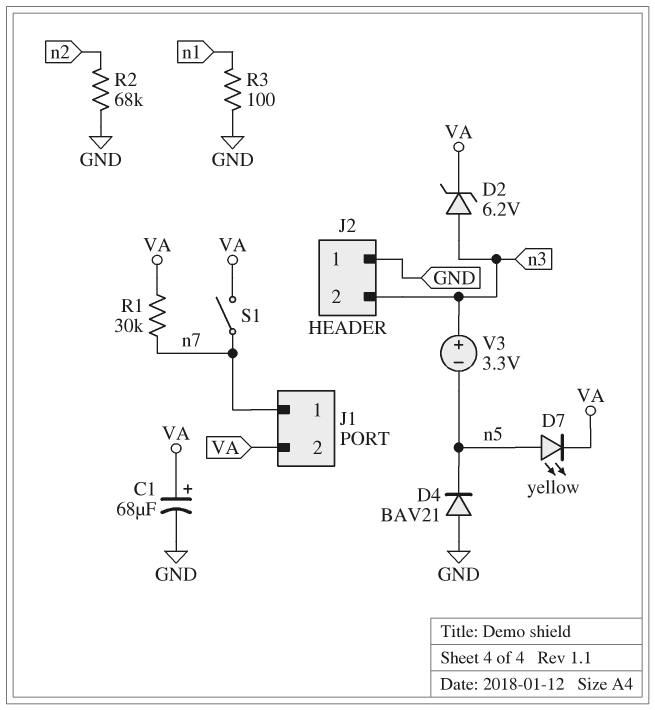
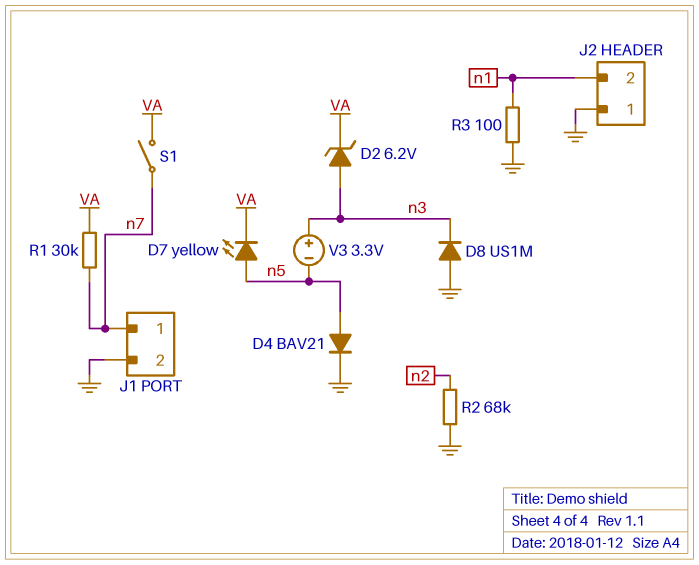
C1: 68uF (plus VA, minus GND) -> none
D4: diode BAV21 (A GND, K n5) -> diode BAV21 (A n5, K GND)
D8: none -> diode US1M (A GND, K n3)
J1 pin 2: VA -> GND
J2 pin 2: n3 -> n1

